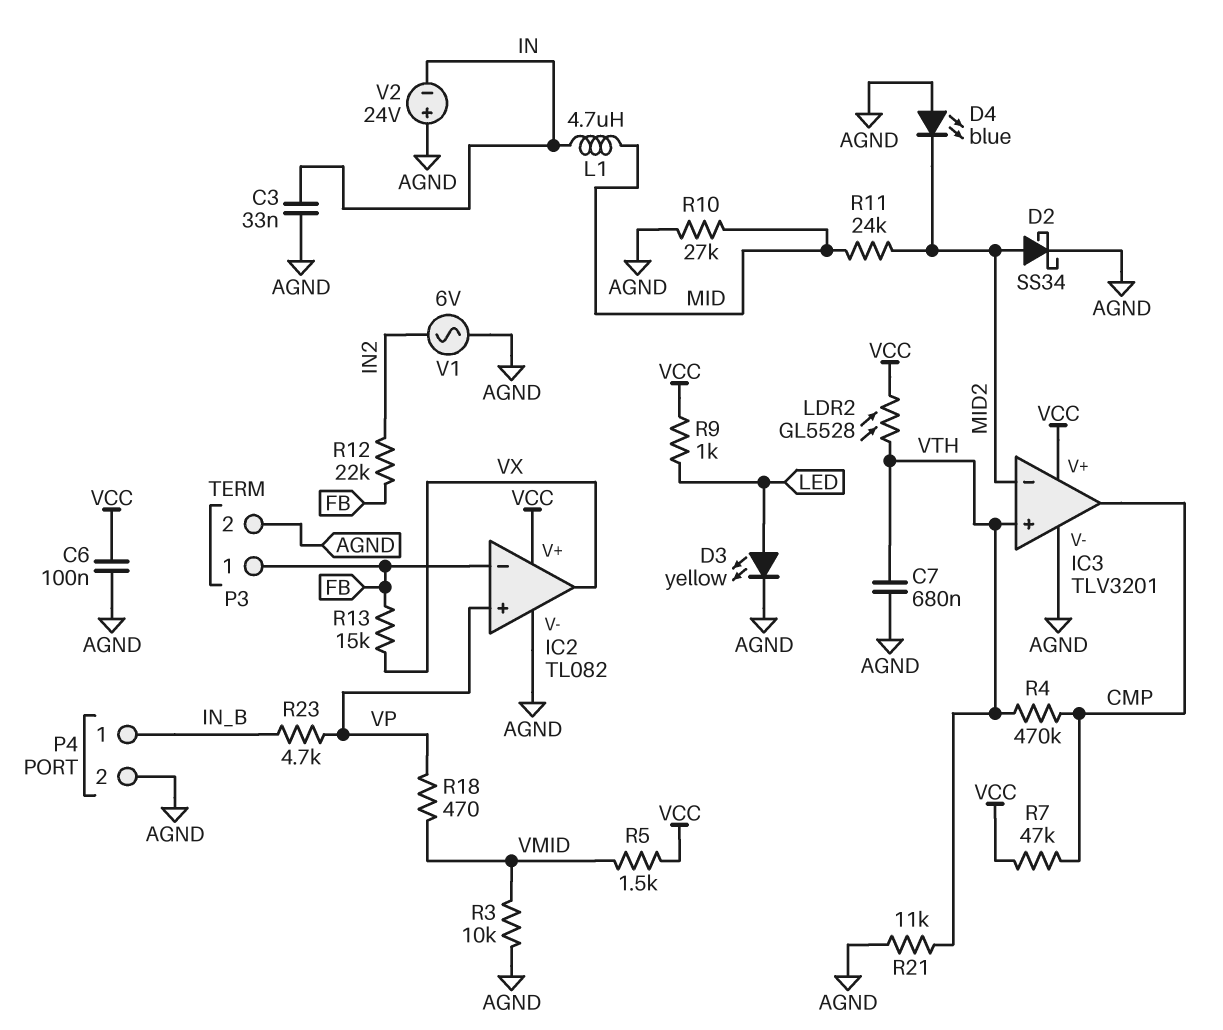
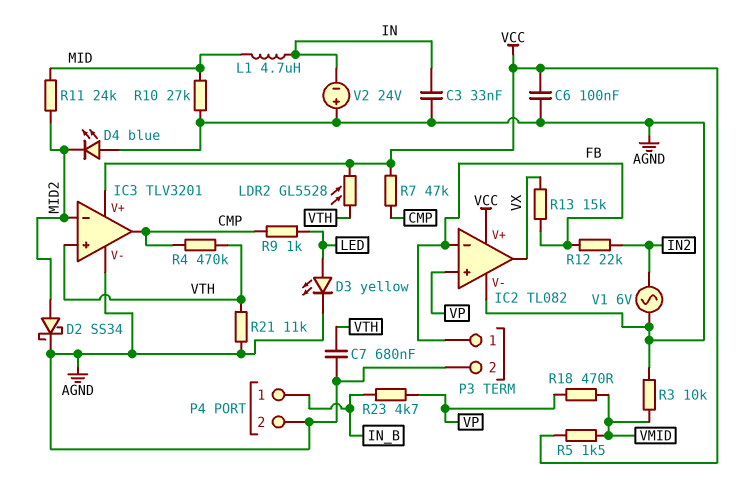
R9: 1k (LED, VCC) -> 1k (CMP, LED)

